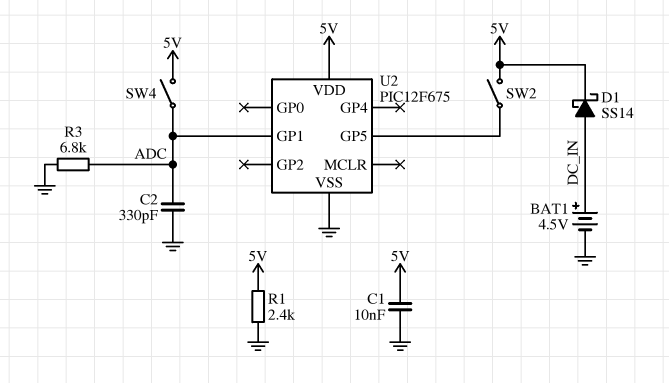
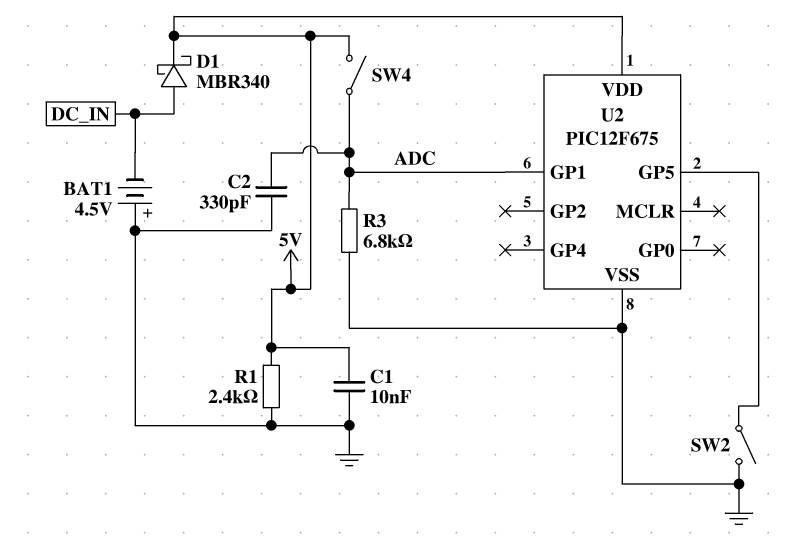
BAT1: 4.5V (plus DC_IN, minus GND) -> 4.5V (plus GND, minus DC_IN)
D1: schottky SS14 (A DC_IN, K 5V) -> schottky MBR340 (A DC_IN, K 5V)
SW2: switch (5V, U2/GP5) -> switch (GND, U2/GP5)

